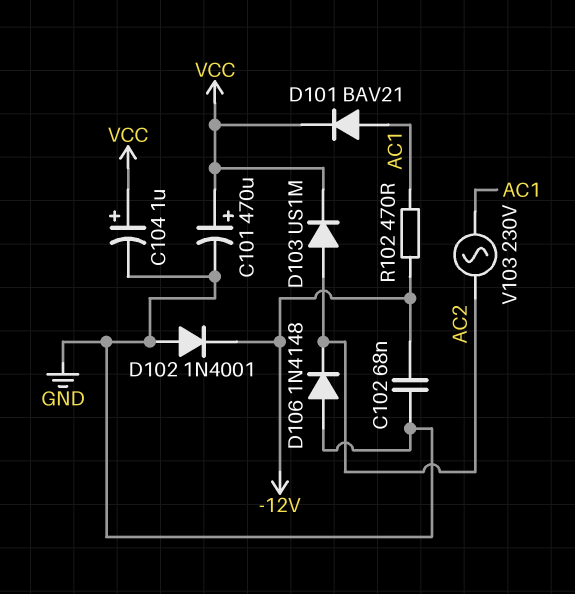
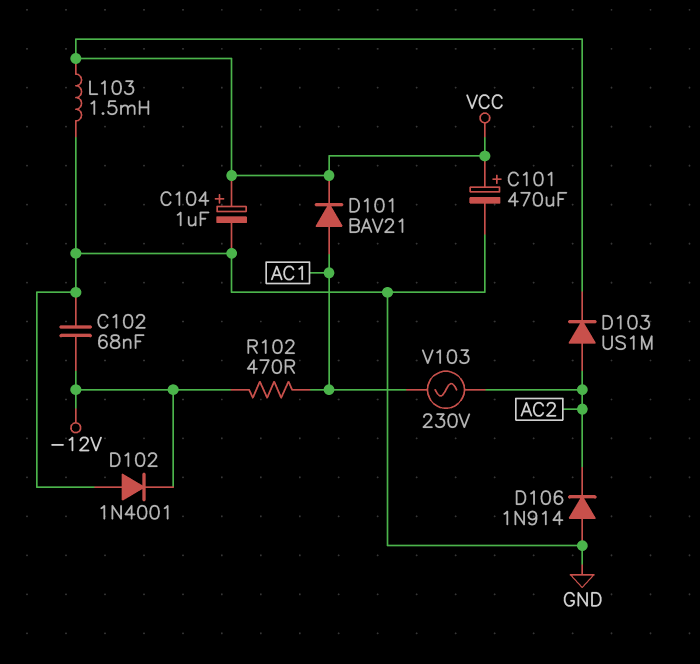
D106: diode 1N4148 (A GND, K AC2) -> diode 1N914 (A GND, K AC2)
L103: none -> 1.5mH (GND, VCC)

